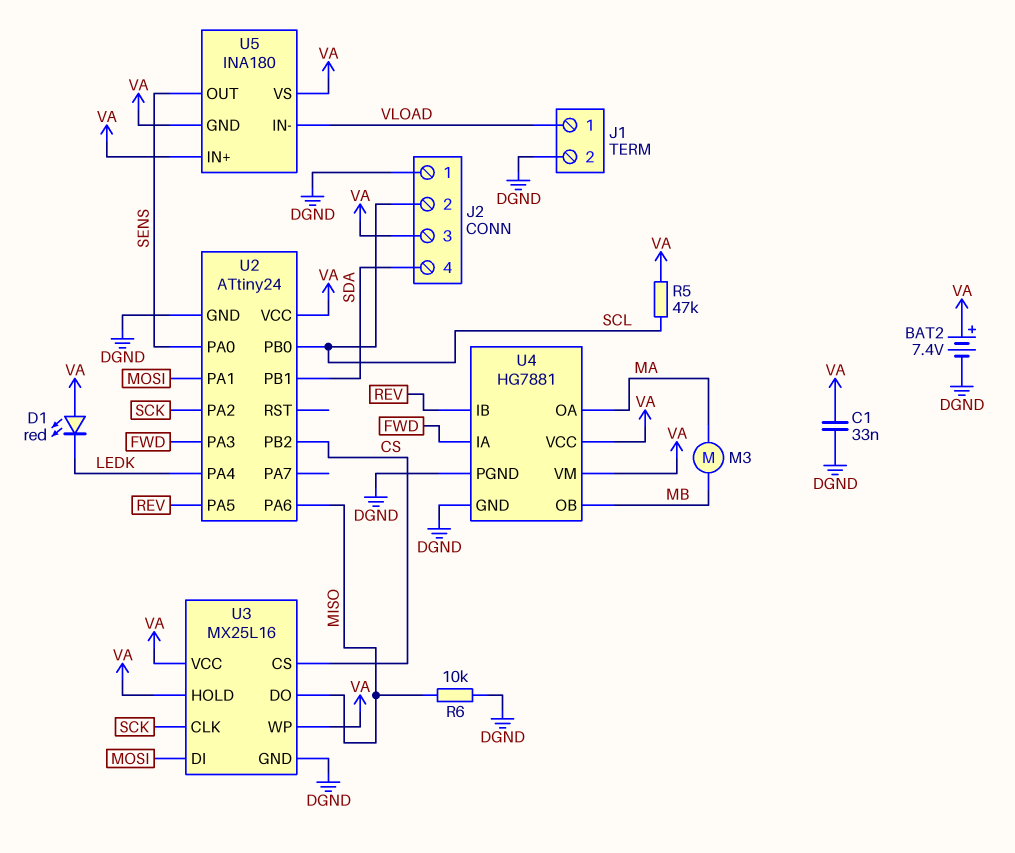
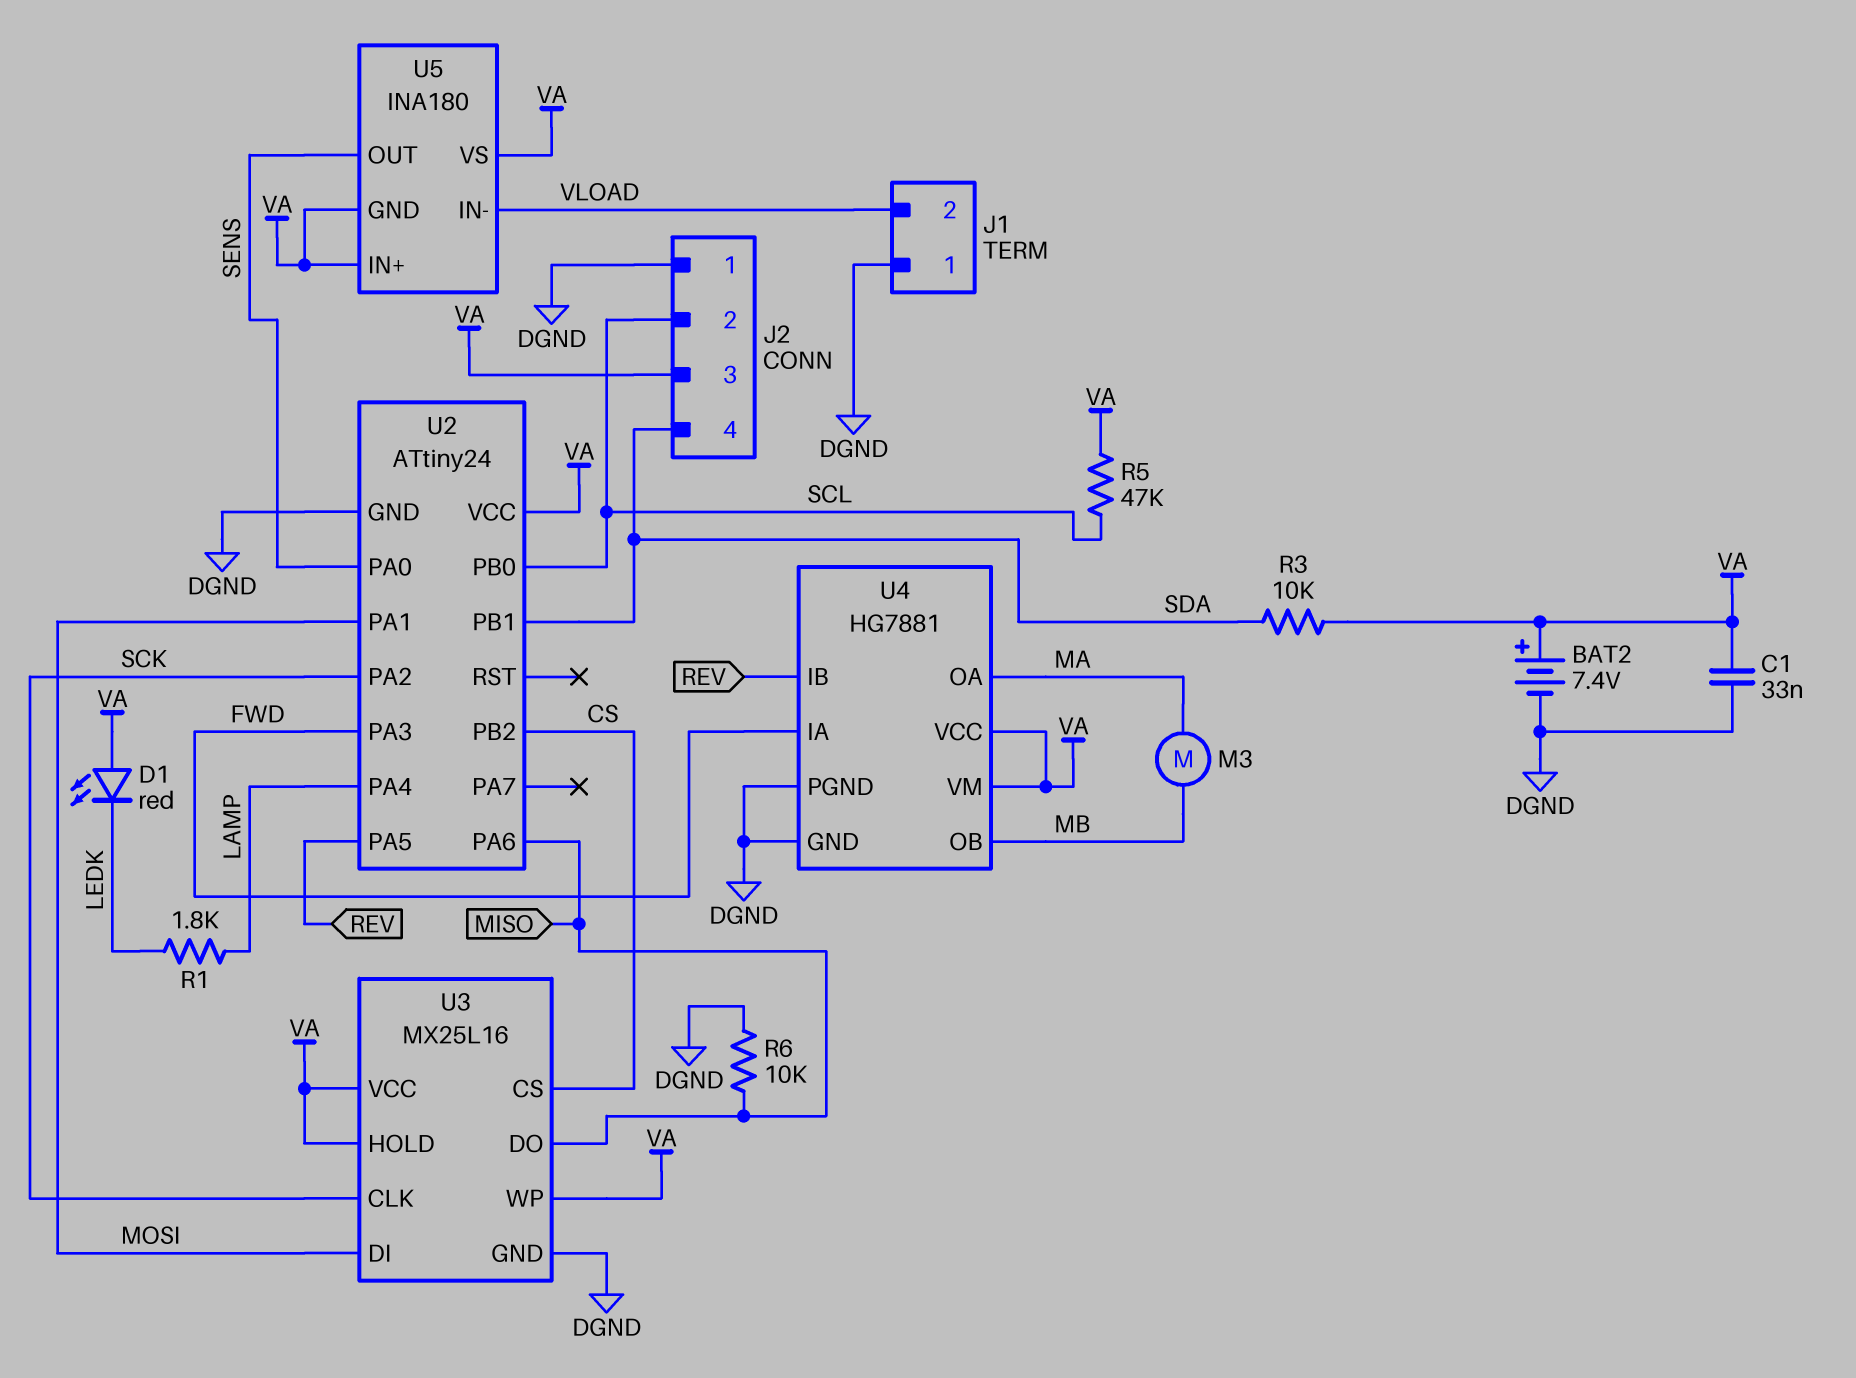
J1 pin 1: VLOAD -> DGND
J1 pin 2: DGND -> VLOAD
R1: none -> 1.8k (LAMP, LEDK)
R3: none -> 10k (SDA, VA)
U2 pin PA4: LEDK -> LAMP

